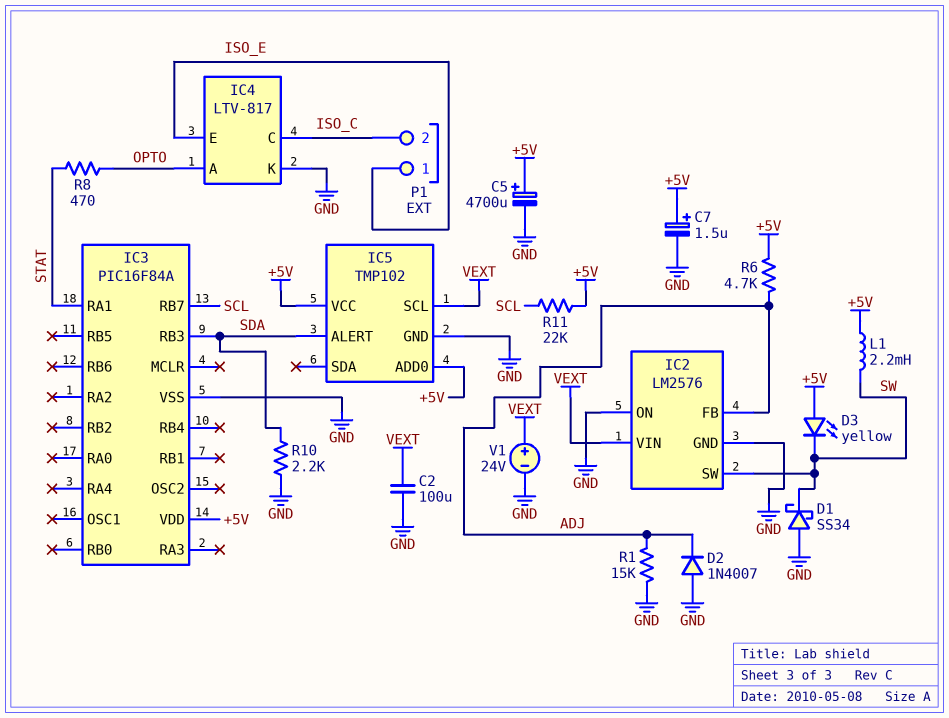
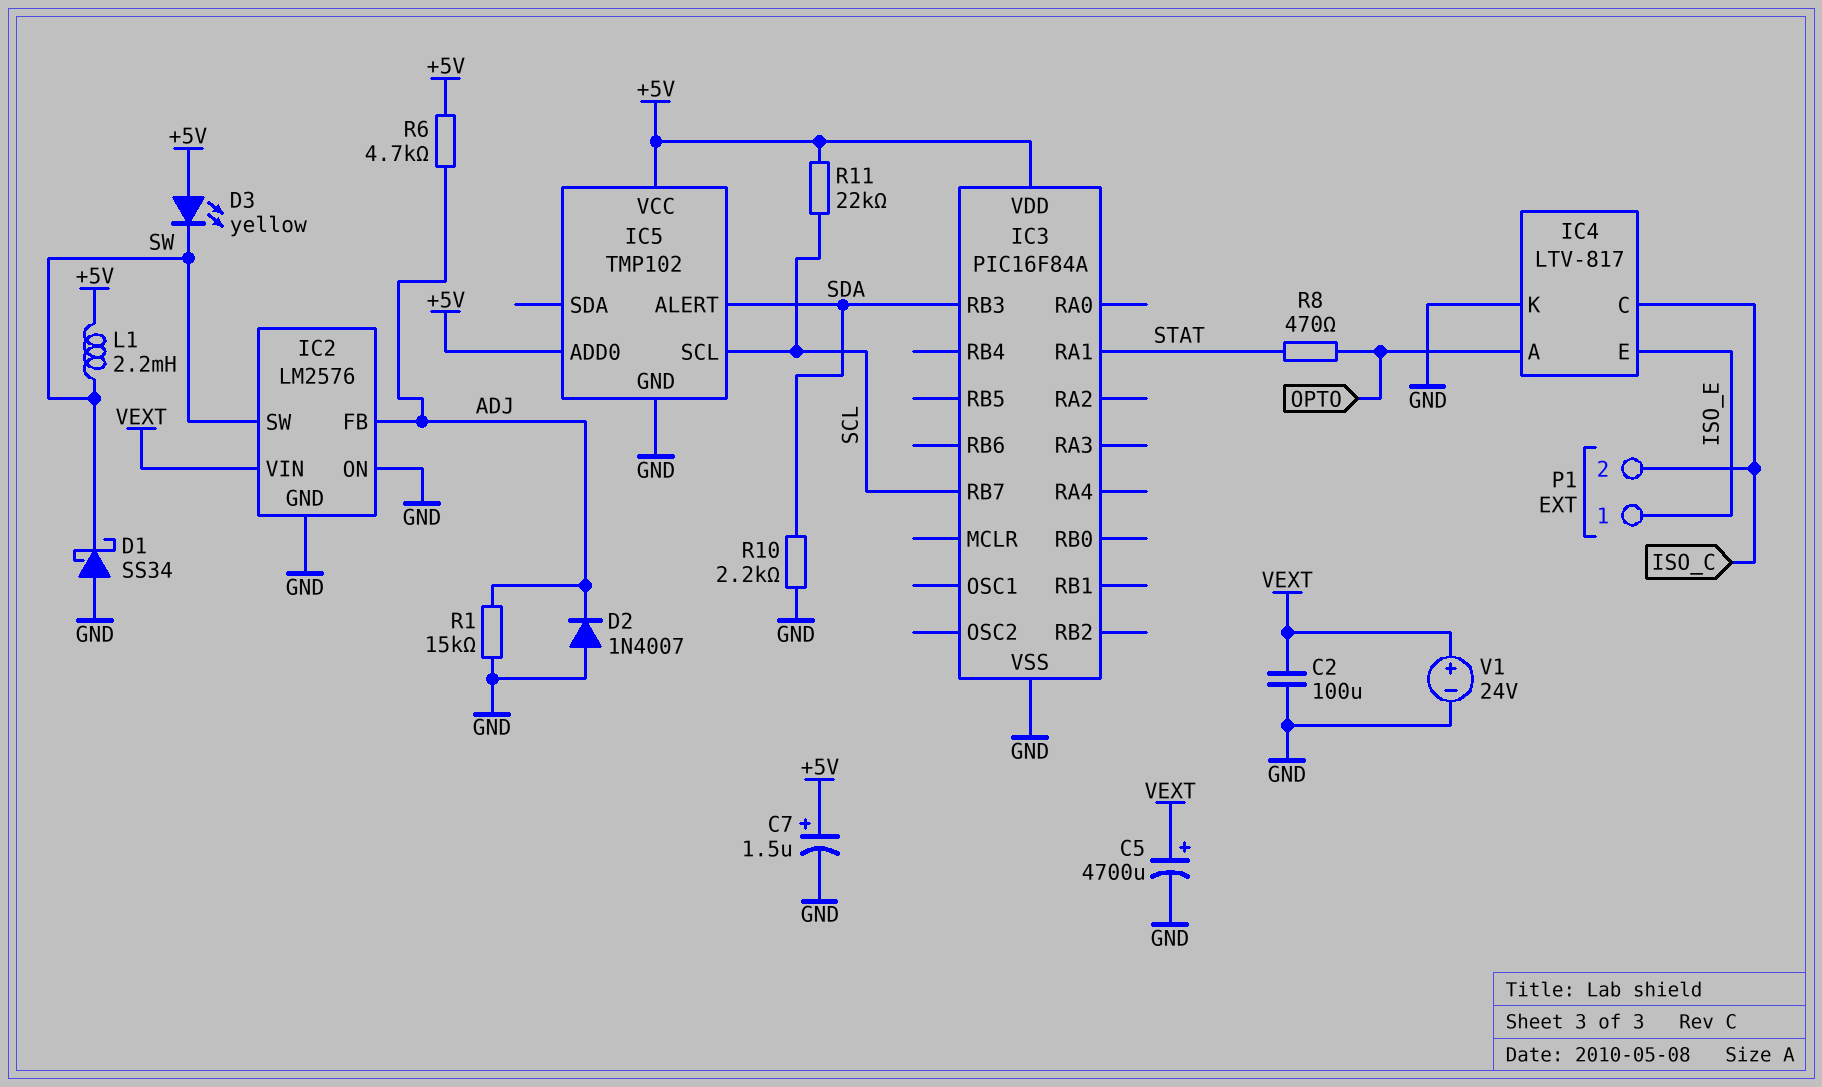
C5: 4700uF (plus +5V, minus GND) -> 4700uF (plus VEXT, minus GND)
IC5 pin SCL: VEXT -> SCL

